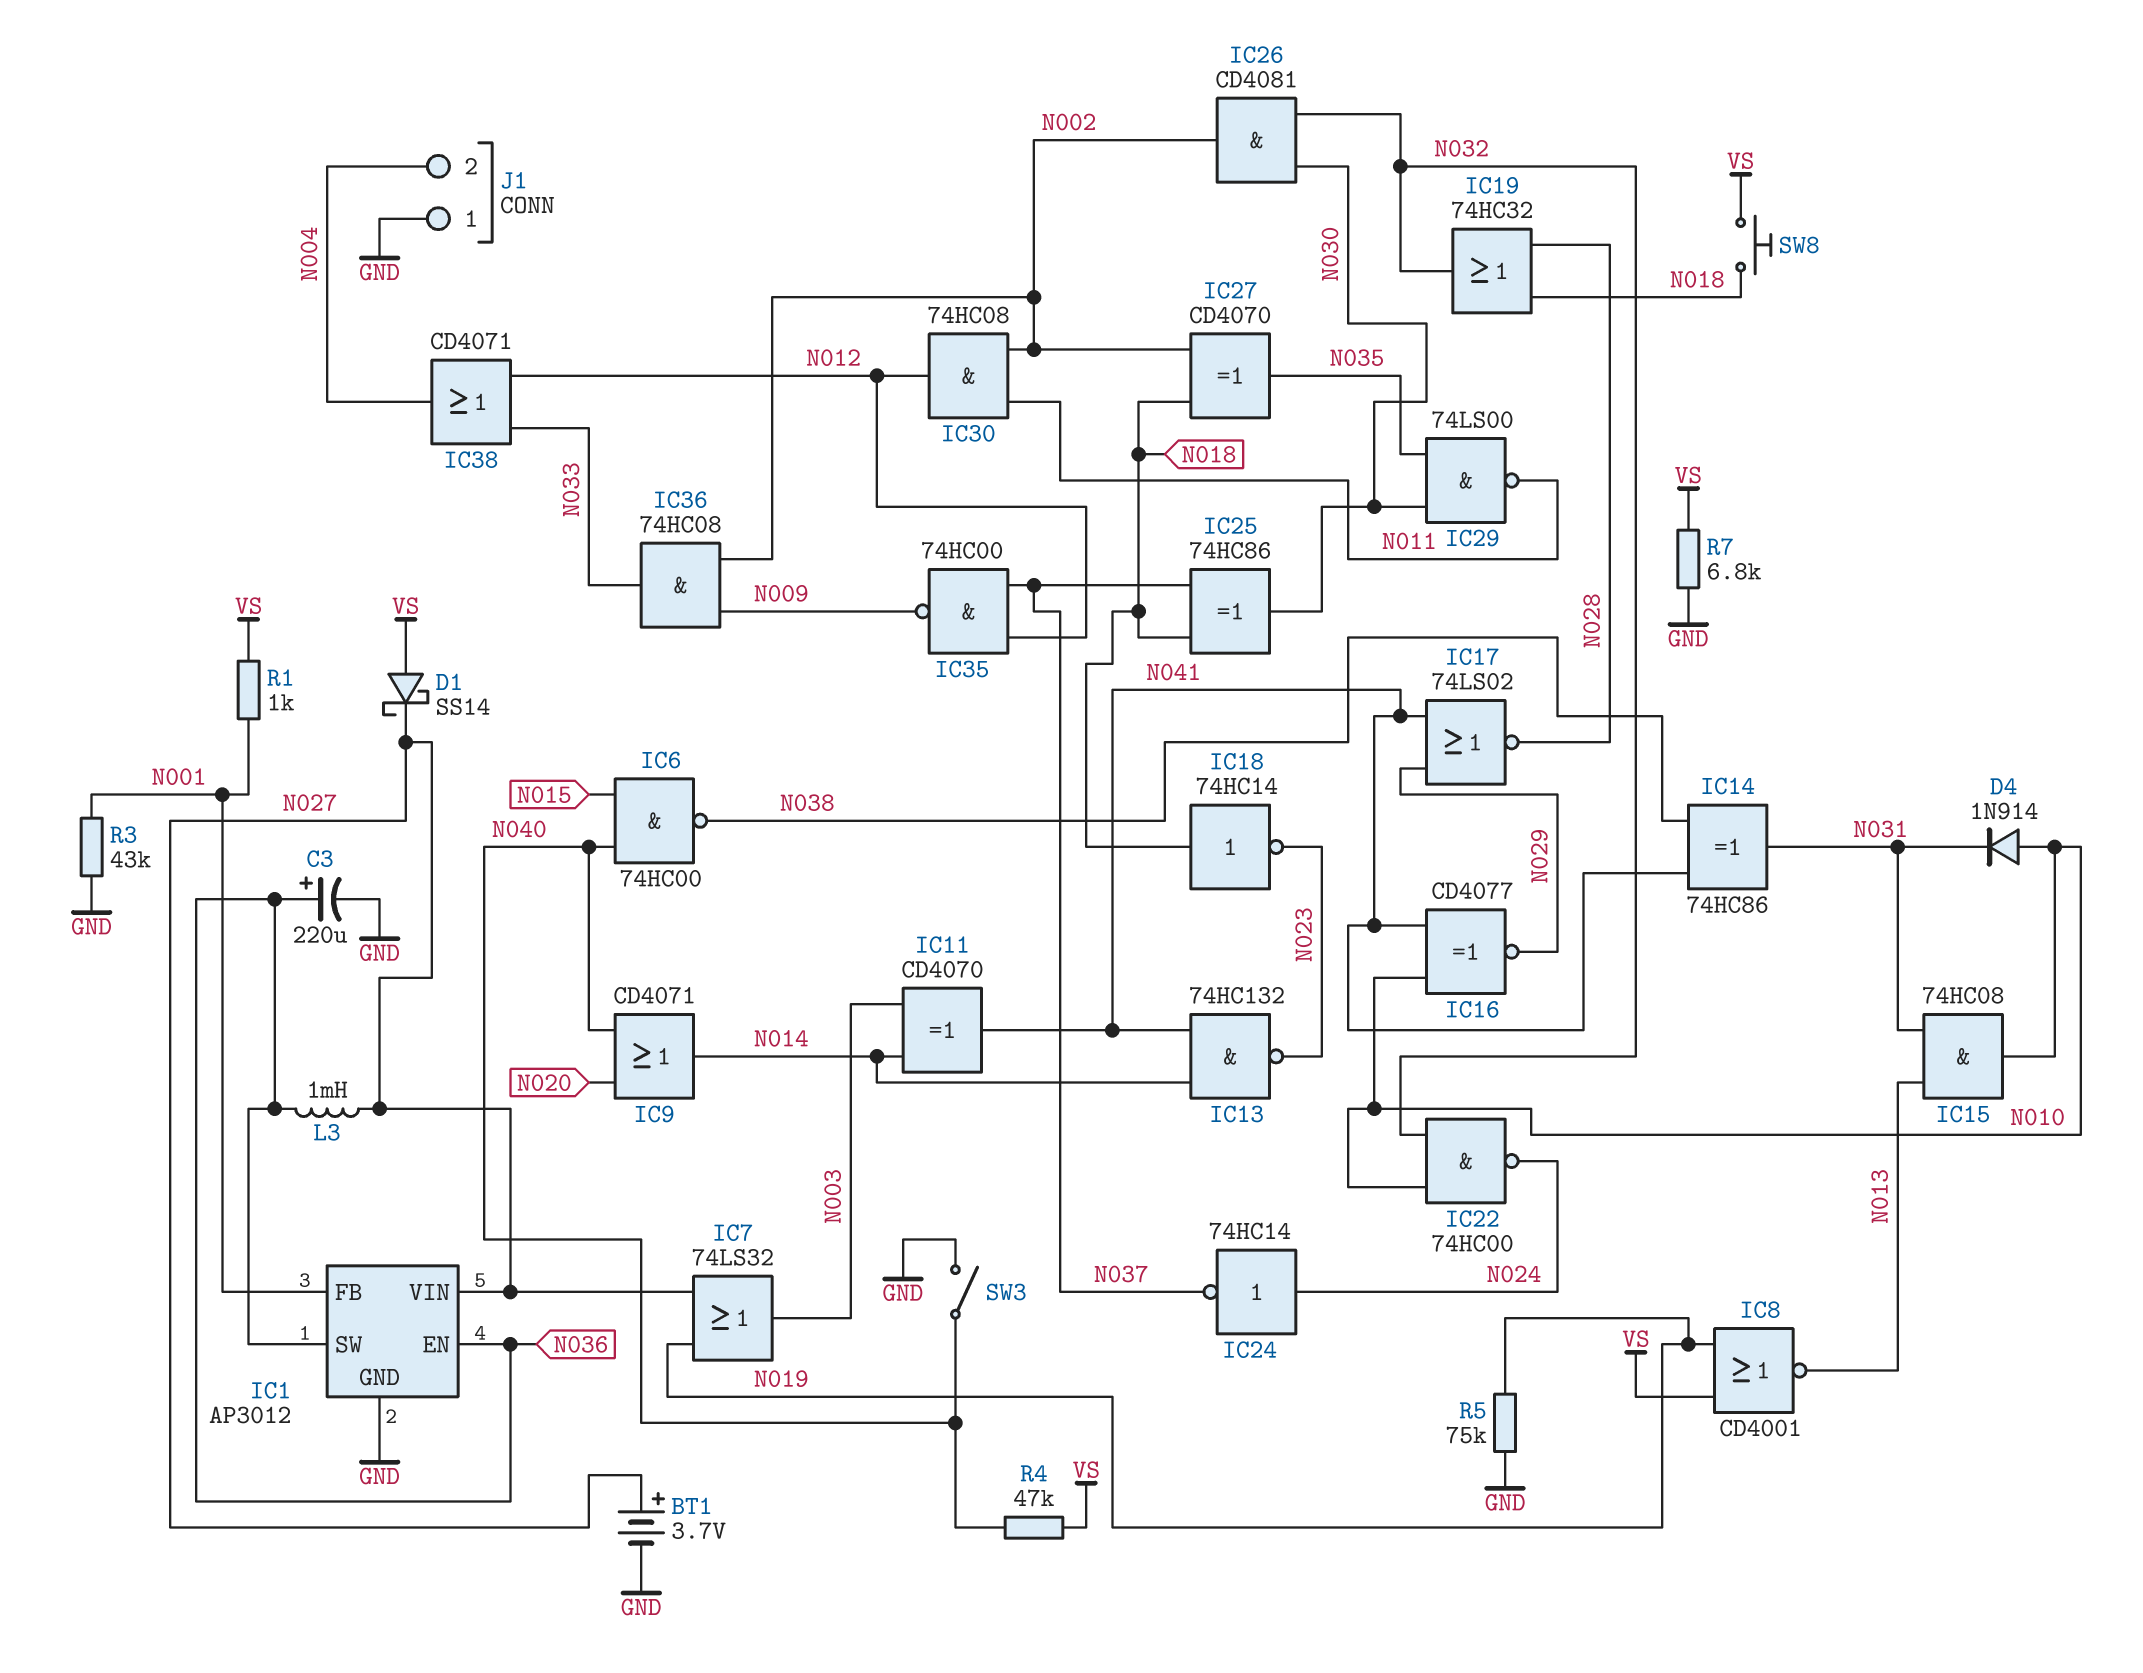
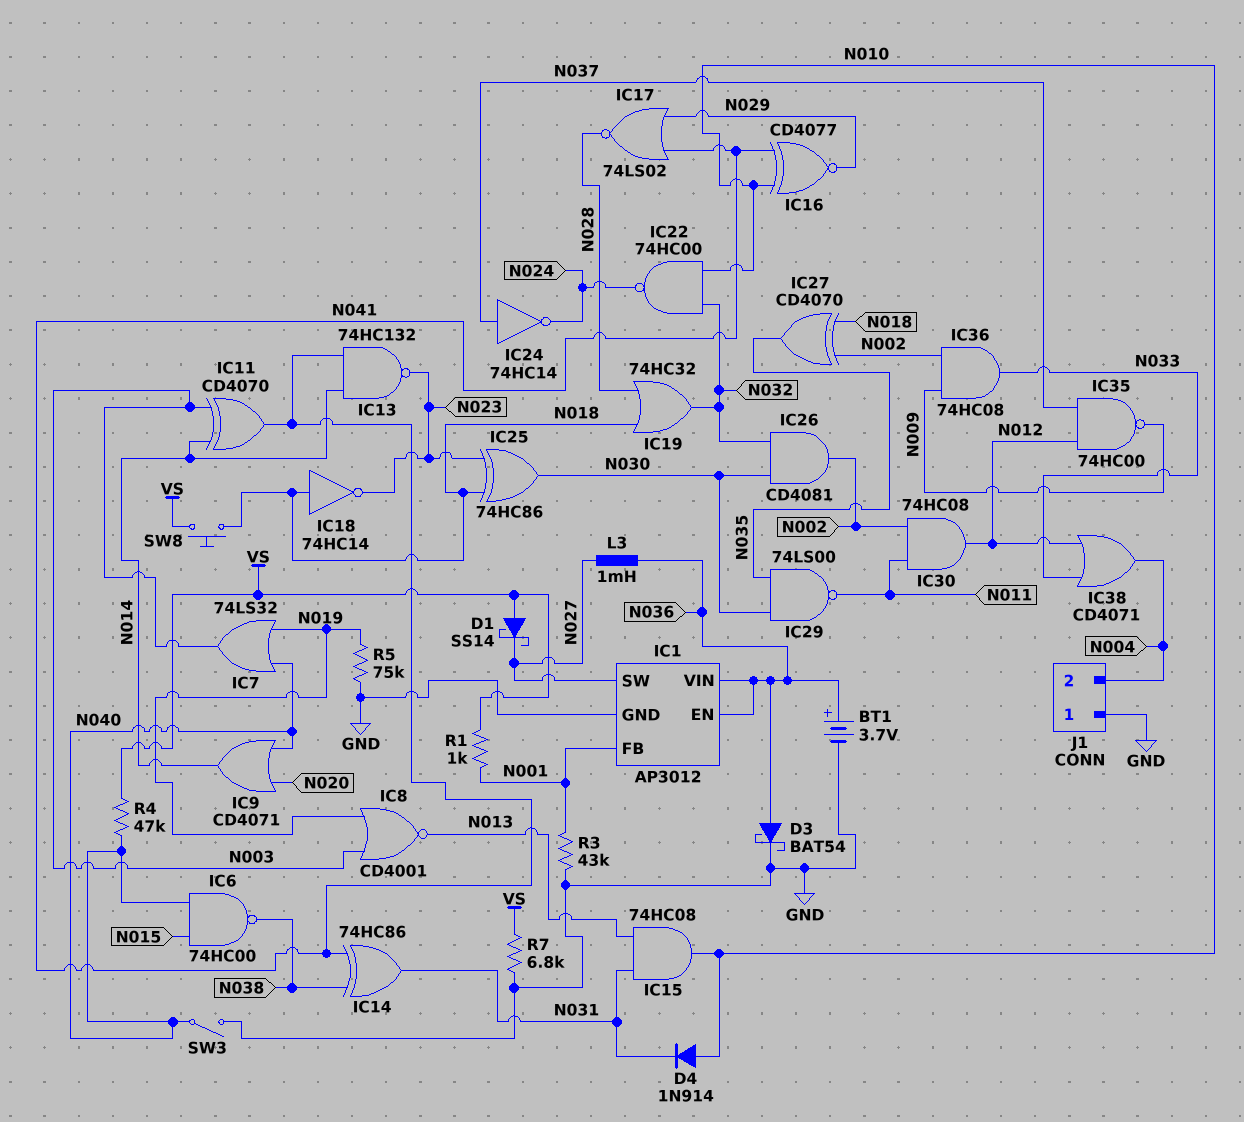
BT1: 3.7V (plus N027, minus GND) -> 3.7V (plus N036, minus GND)
C3: 220uF (plus N036, minus GND) -> none
D3: none -> schottky BAT54 (A N036, K GND)
IC1 pin SW: N036 -> N027
IC1 pin VIN: N027 -> N036
IC7: OR 74LS32 (in N019, in N027, out N003) -> OR 74LS32 (in N019, in N040, out N003)
IC8: NOR CD4001 (in N019, in VS, out N013) -> NOR CD4001 (in N003, in N019, out N013)
IC24: NOT 74HC14 (in N024, out N037) -> NOT 74HC14 (in N037, out N024)
IC25: XOR 74HC86 (in N018, in N037, out N030) -> XOR 74HC86 (in N018, in N023, out N030)

